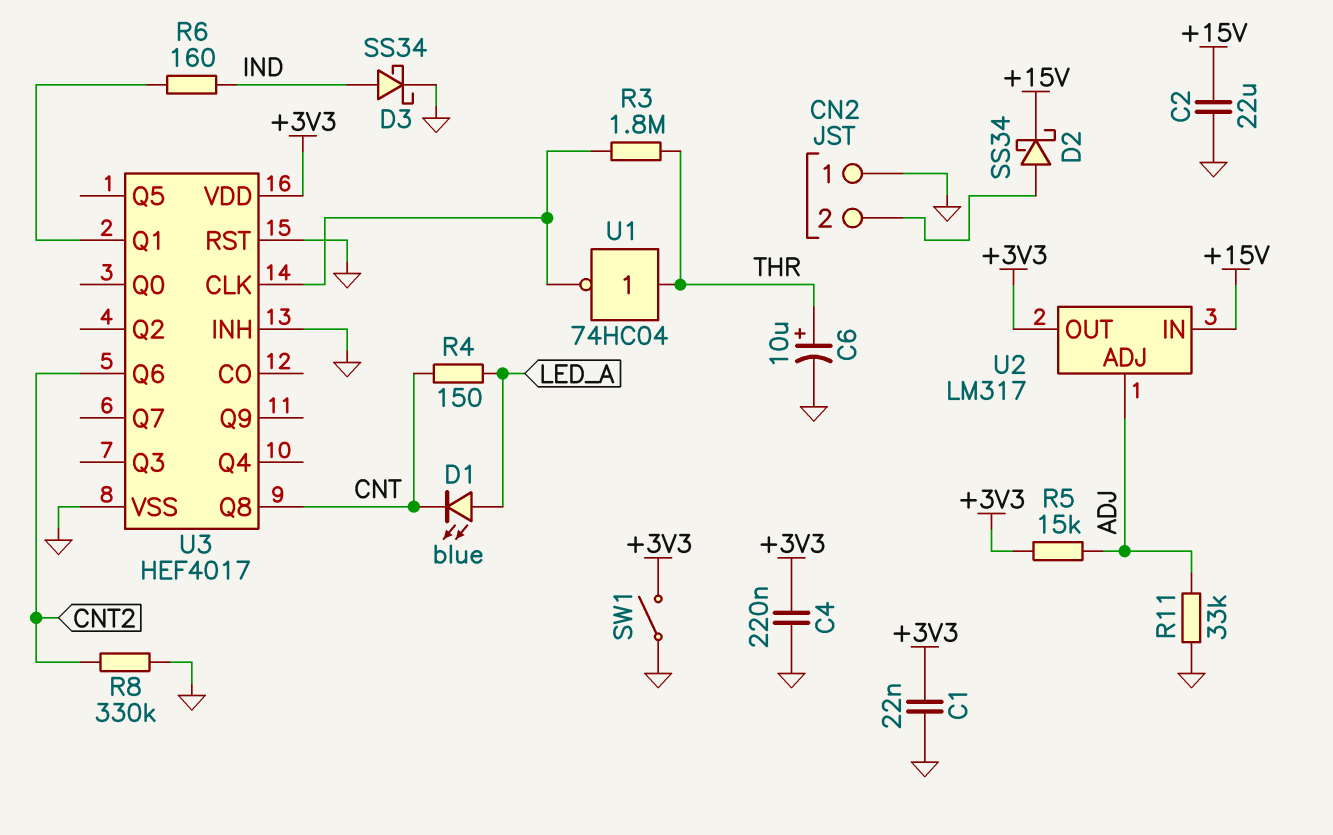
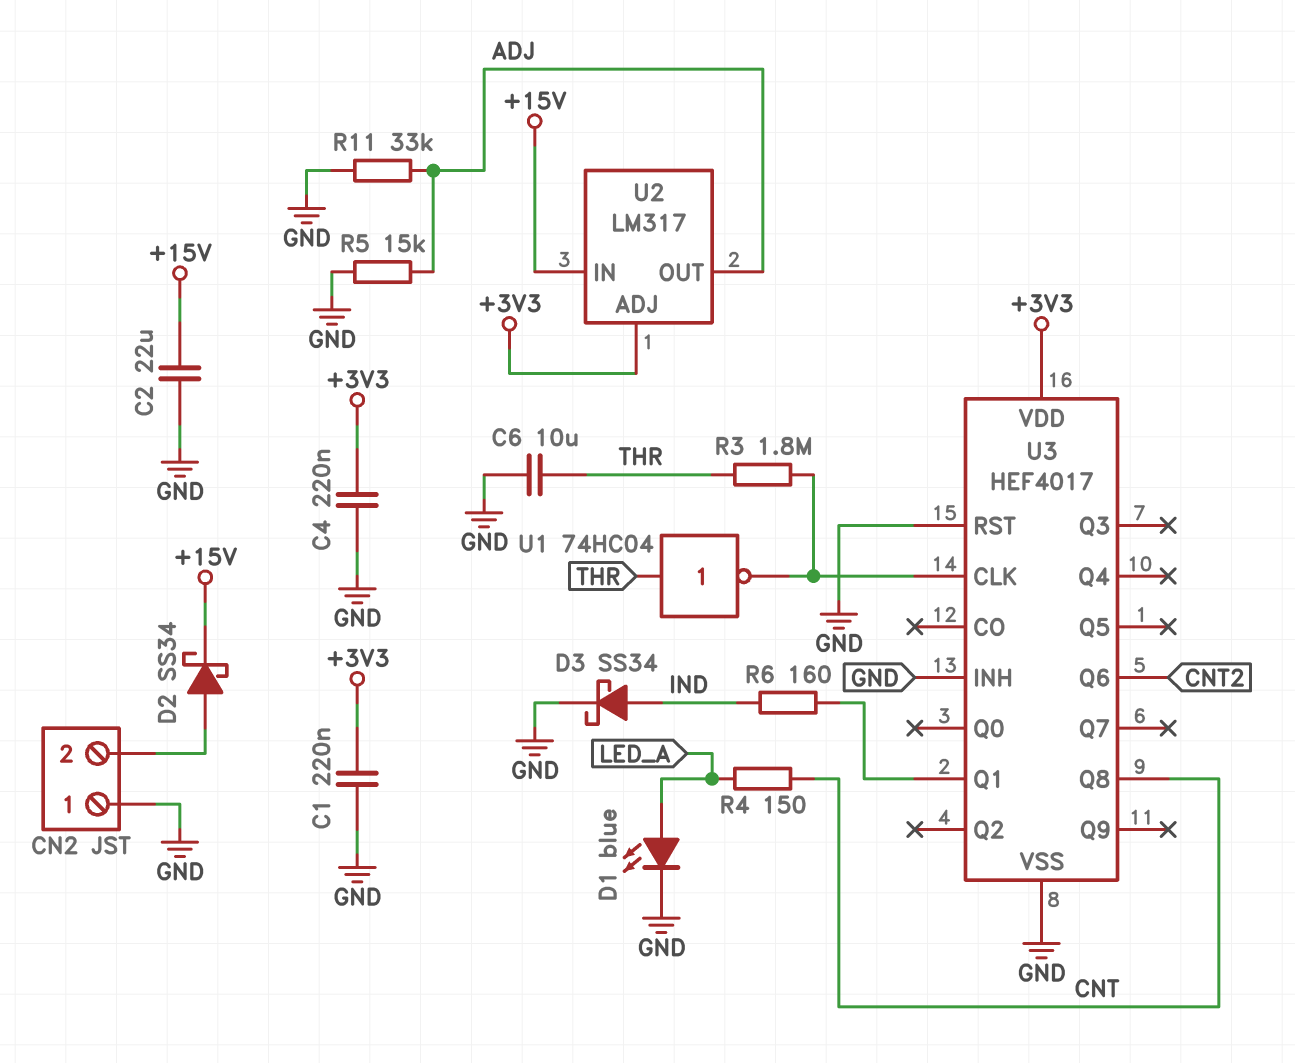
C1: 22nF (+3V3, GND) -> 220nF (+3V3, GND)
C6: 10uF (plus THR, minus GND) -> 10uF (GND, THR)
D1: LED blue (A LED_A, K CNT) -> LED blue (A LED_A, K GND)
R5: 15k (+3V3, ADJ) -> 15k (ADJ, GND)
R8: 330k (CNT2, GND) -> none
SW1: switch (+3V3, GND) -> none
U2 pin ADJ: ADJ -> +3V3
U2 pin OUT: +3V3 -> ADJ

